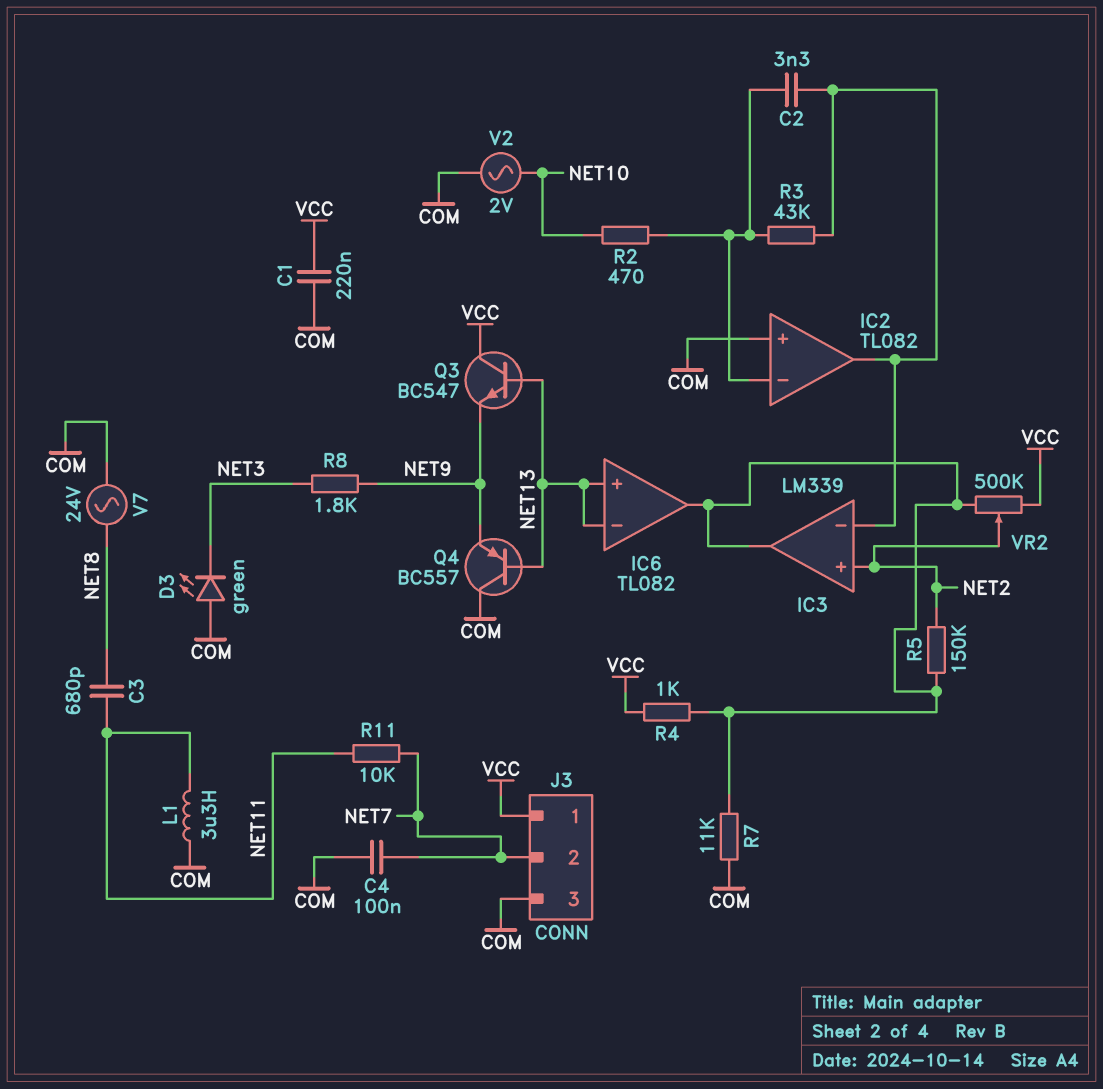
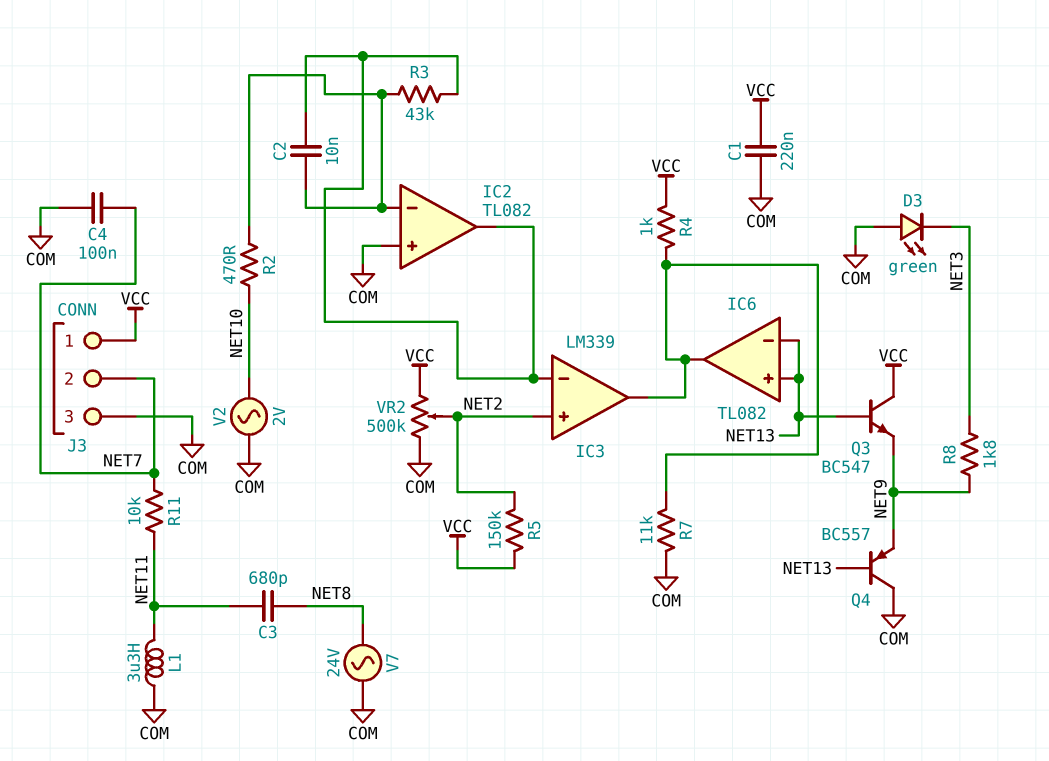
C2: 3.3nF (IC2/in-, IC2/out) -> 10nF (IC2/in-, IC2/out)
R5: 150k (IC3/out, NET2) -> 150k (NET2, VCC)
VR2: 500k (IC3/out, VCC, wiper NET2) -> 500k (COM, VCC, wiper NET2)

